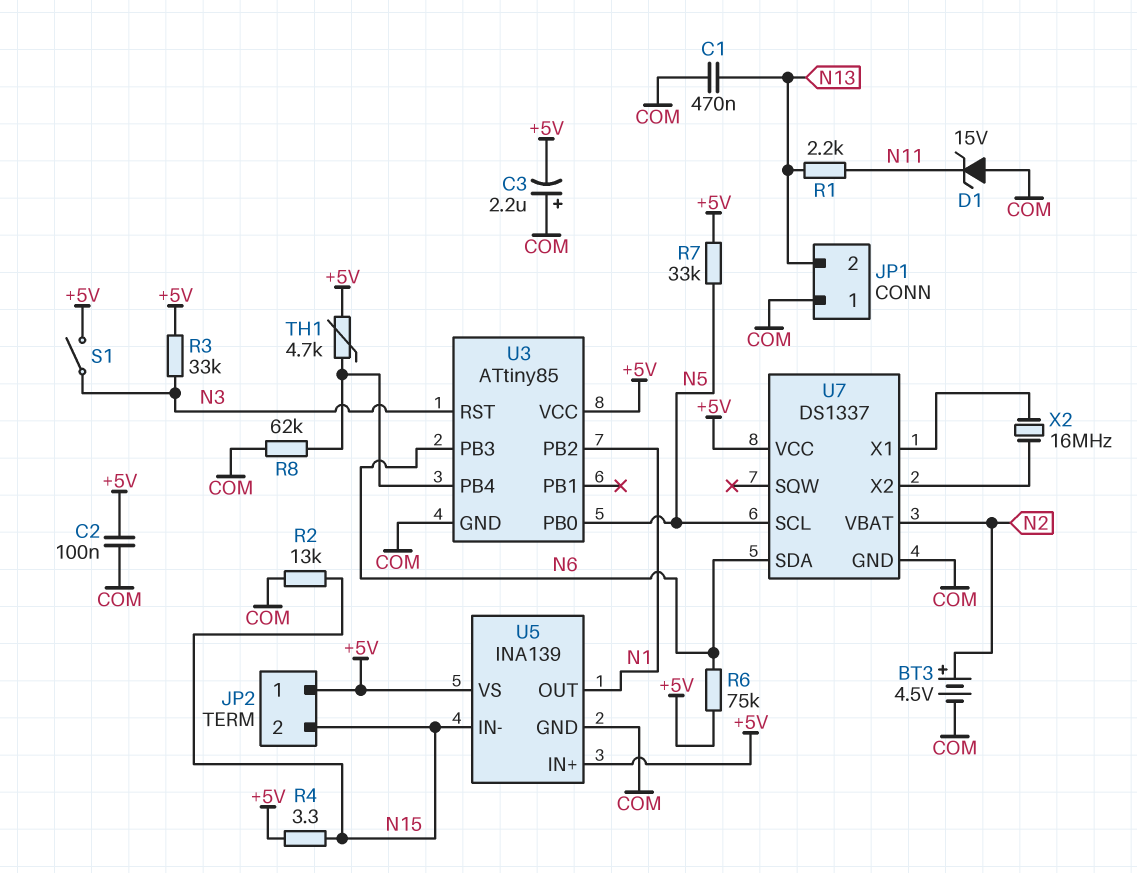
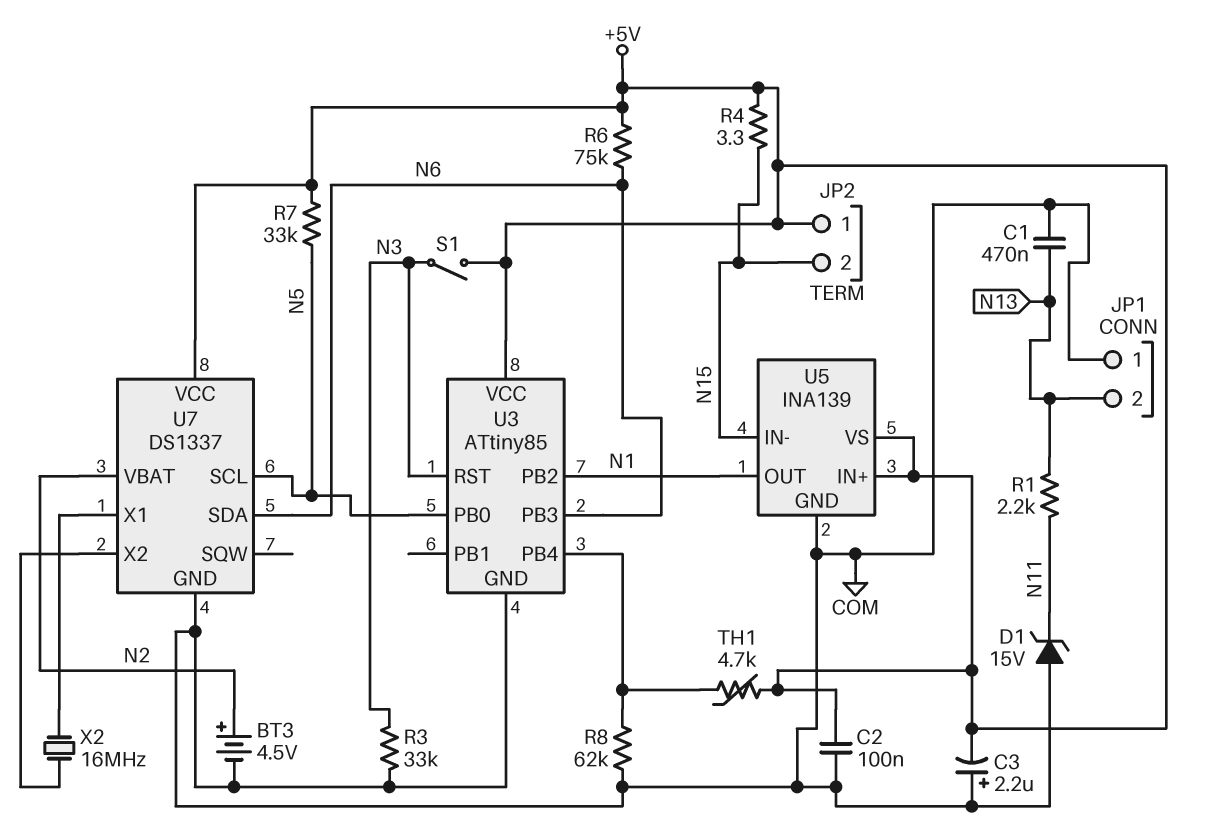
R2: 13k (COM, N15) -> none
R3: 33k (+5V, N3) -> 33k (COM, N3)

